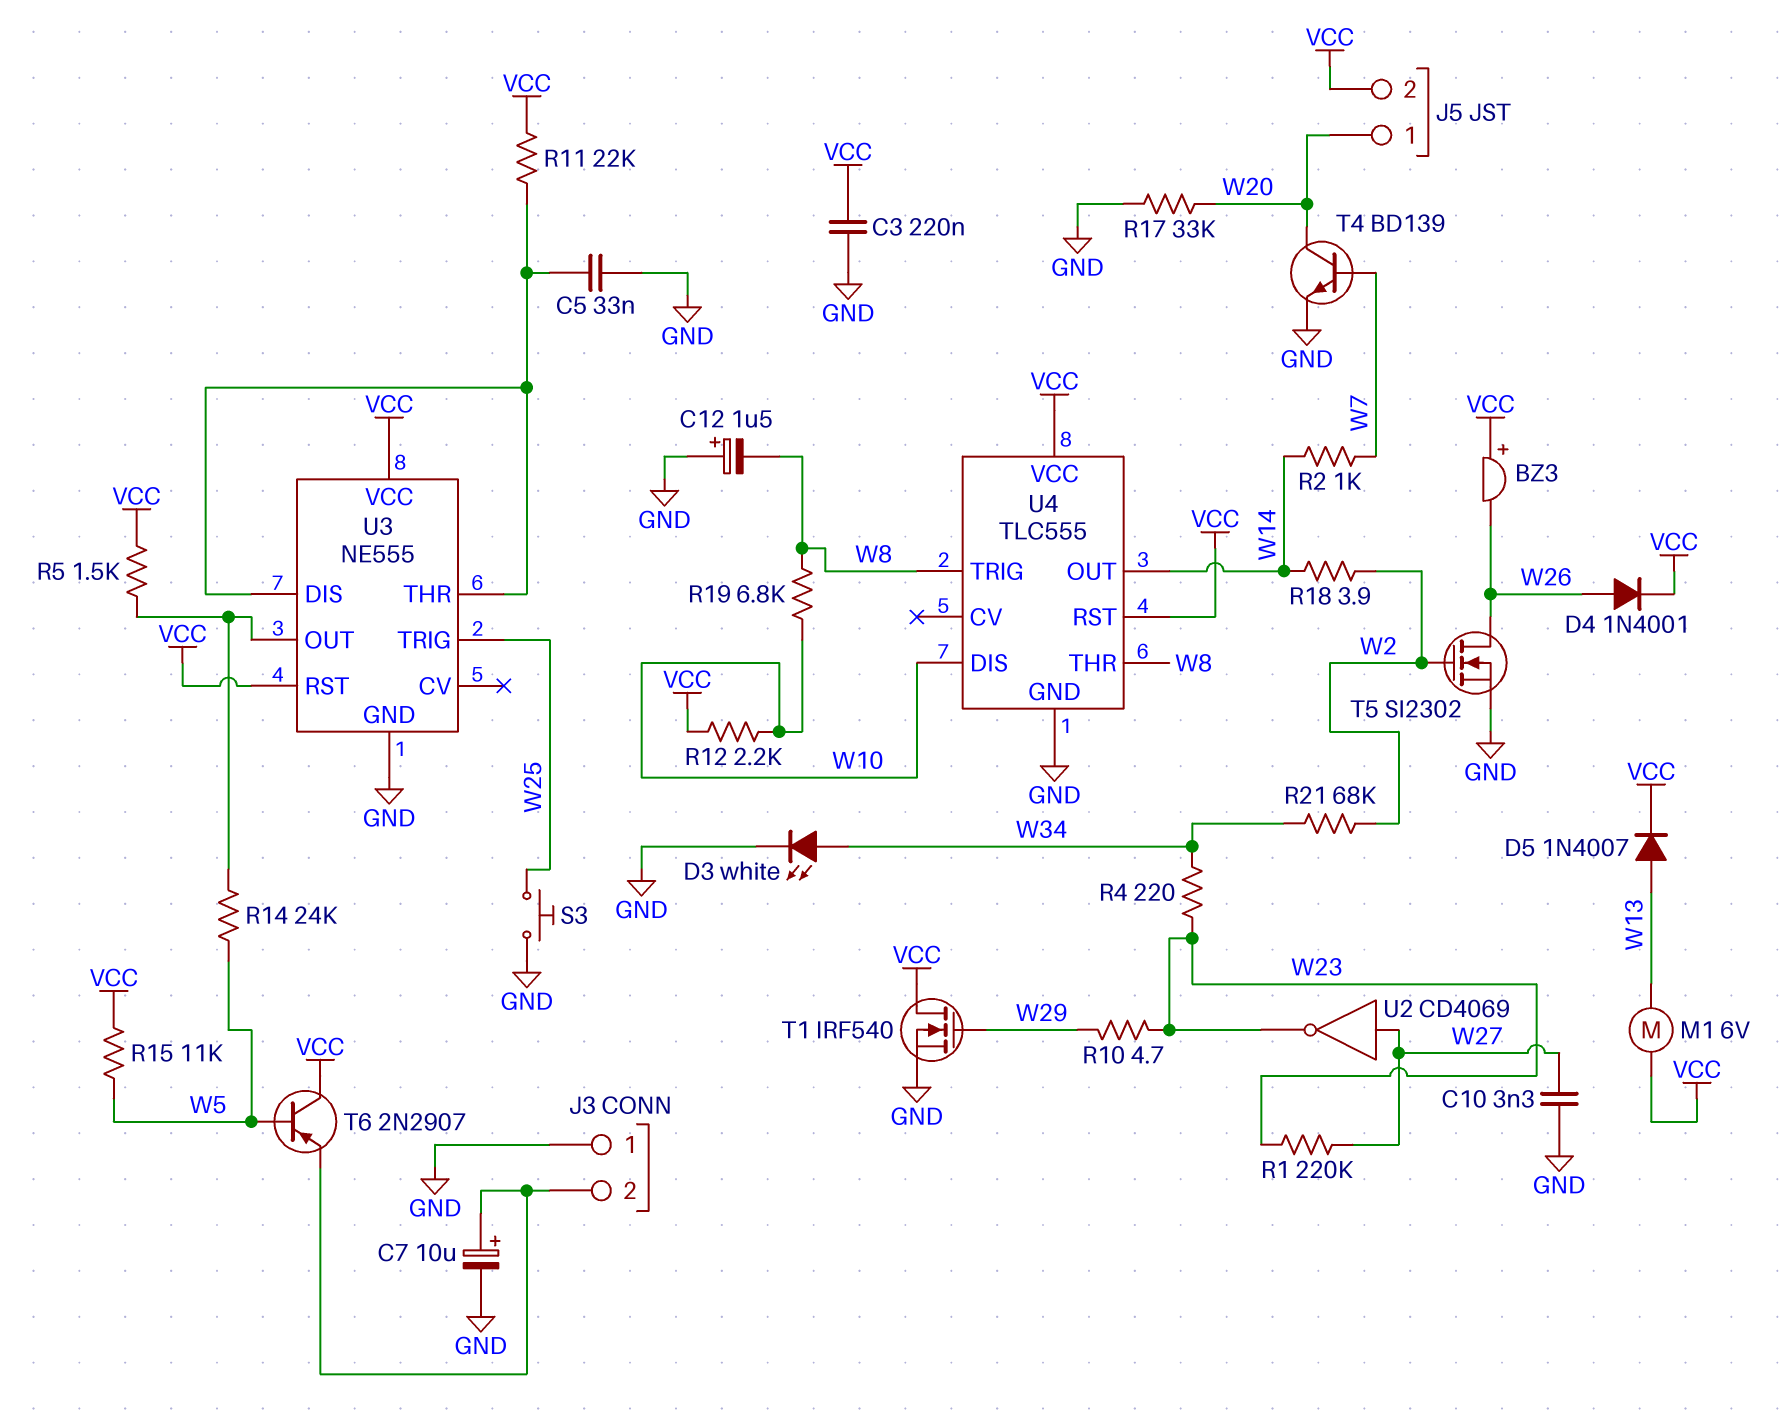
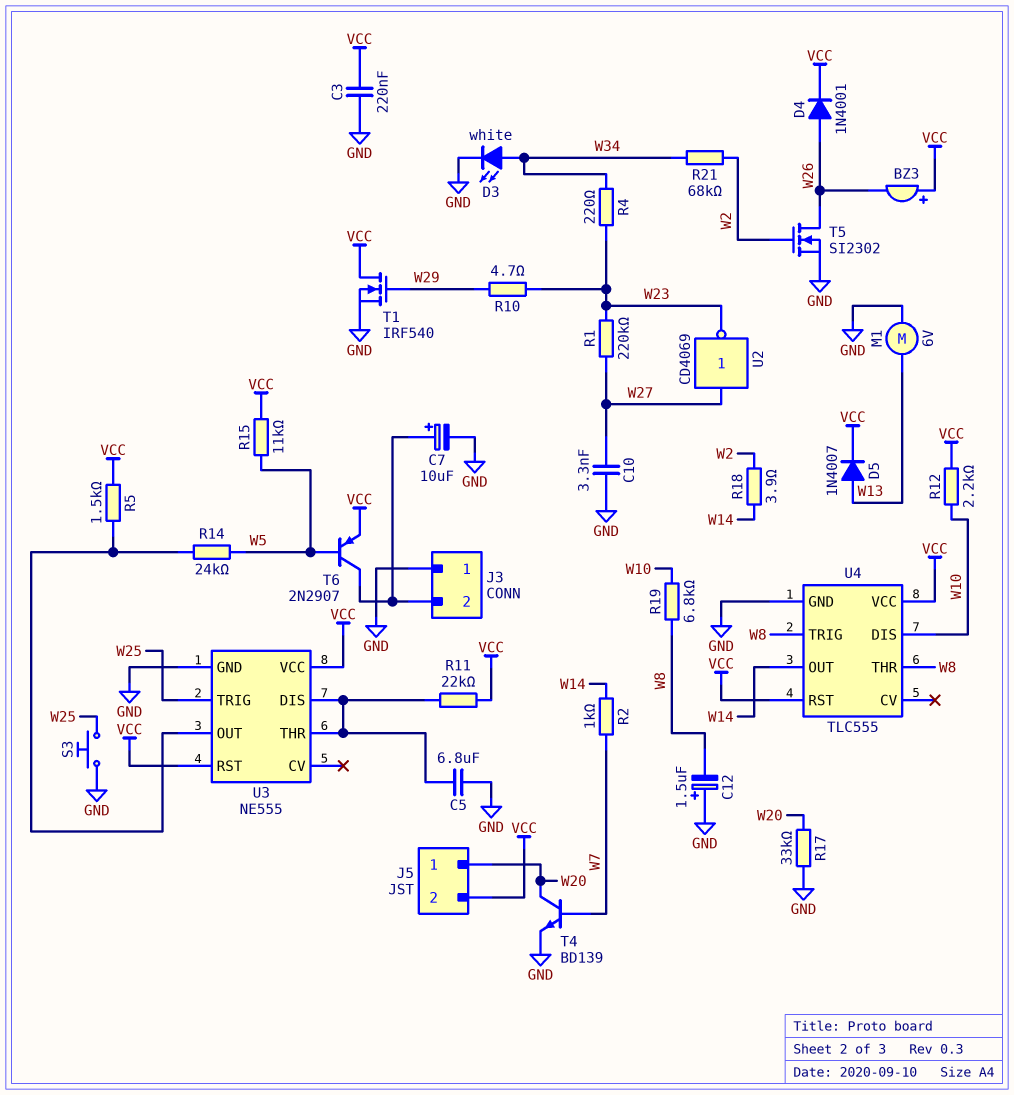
C5: 33nF (GND, U3/DIS) -> 6.8uF (GND, U3/DIS)
M1: motor 6V (VCC, W13) -> motor 6V (GND, W13)
T6: PNP 2N2907 (B W5, C VCC, E J3/2) -> PNP 2N2907 (B W5, C J3/2, E VCC)

